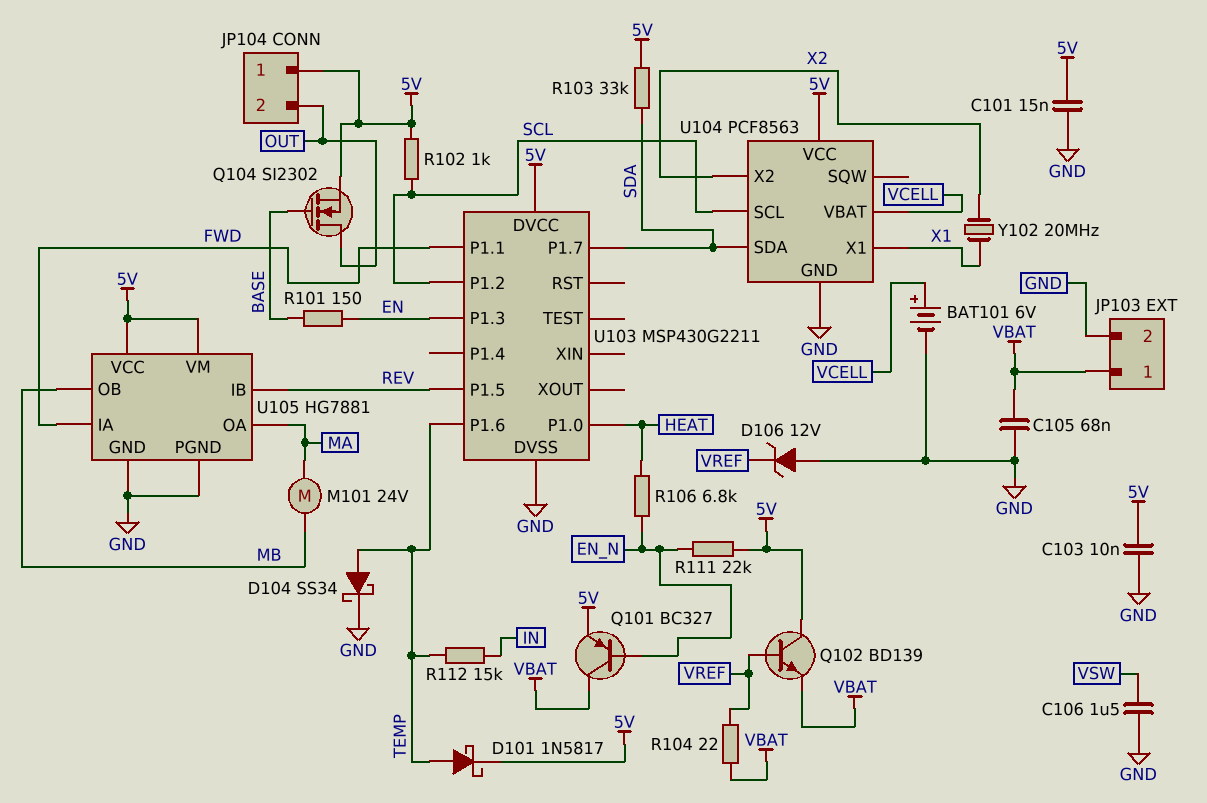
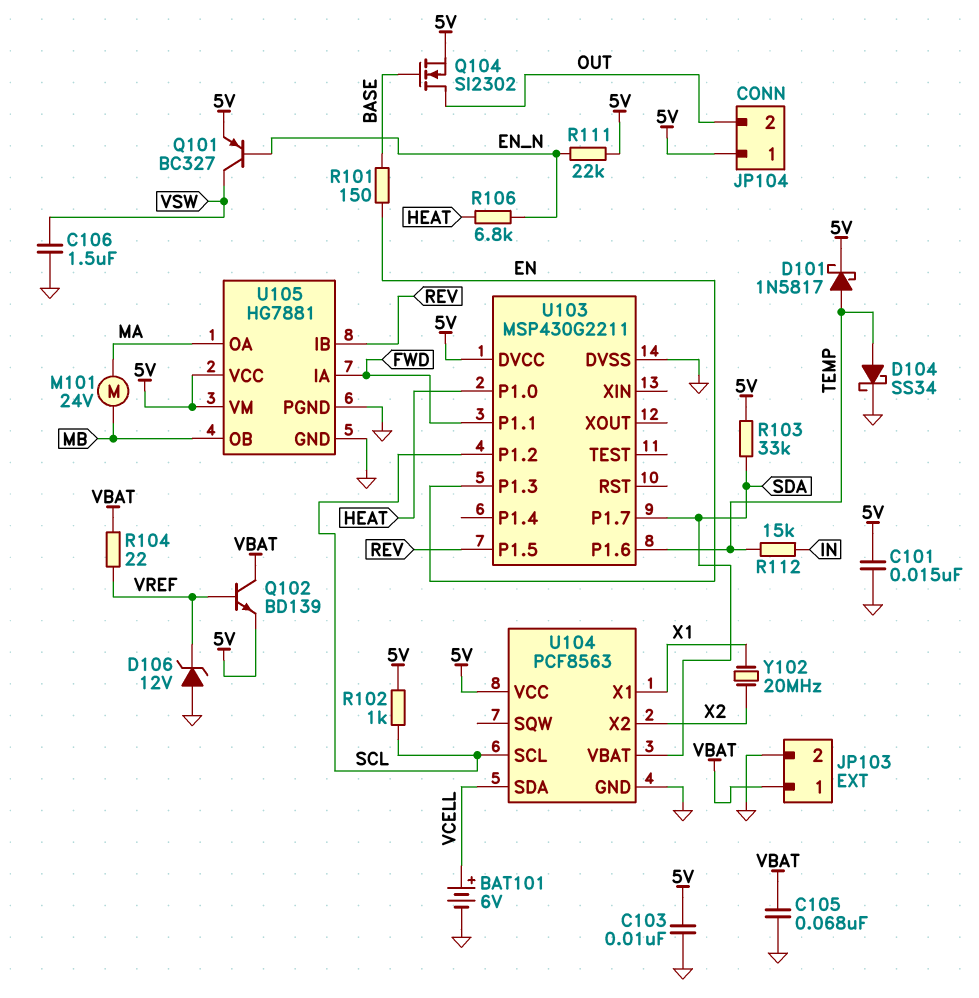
Q101: PNP BC327 (B EN_N, C VBAT, E 5V) -> PNP BC327 (B EN_N, C VSW, E 5V)
Q102: NPN BD139 (B VREF, C 5V, E VBAT) -> NPN BD139 (B VREF, C VBAT, E 5V)
U104 pin SDA: SDA -> VCELL
U104 pin VBAT: VCELL -> SDA

